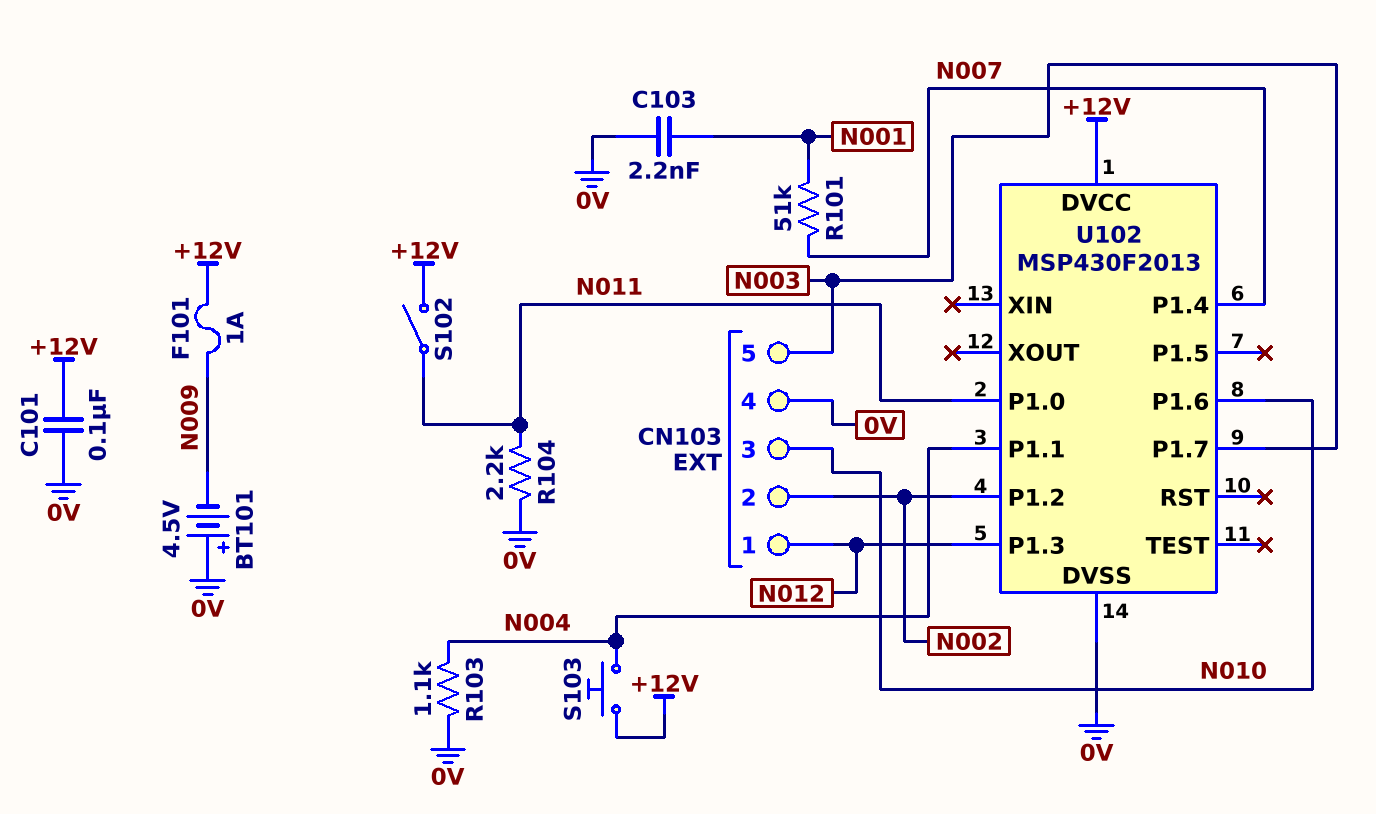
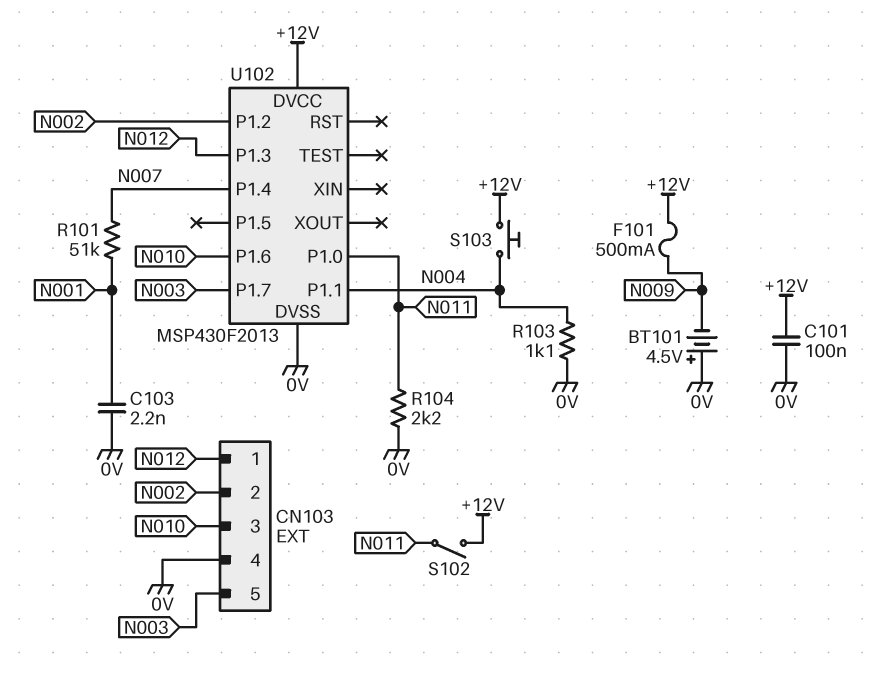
F101: 1A (+12V, N009) -> 500mA (+12V, N009)

